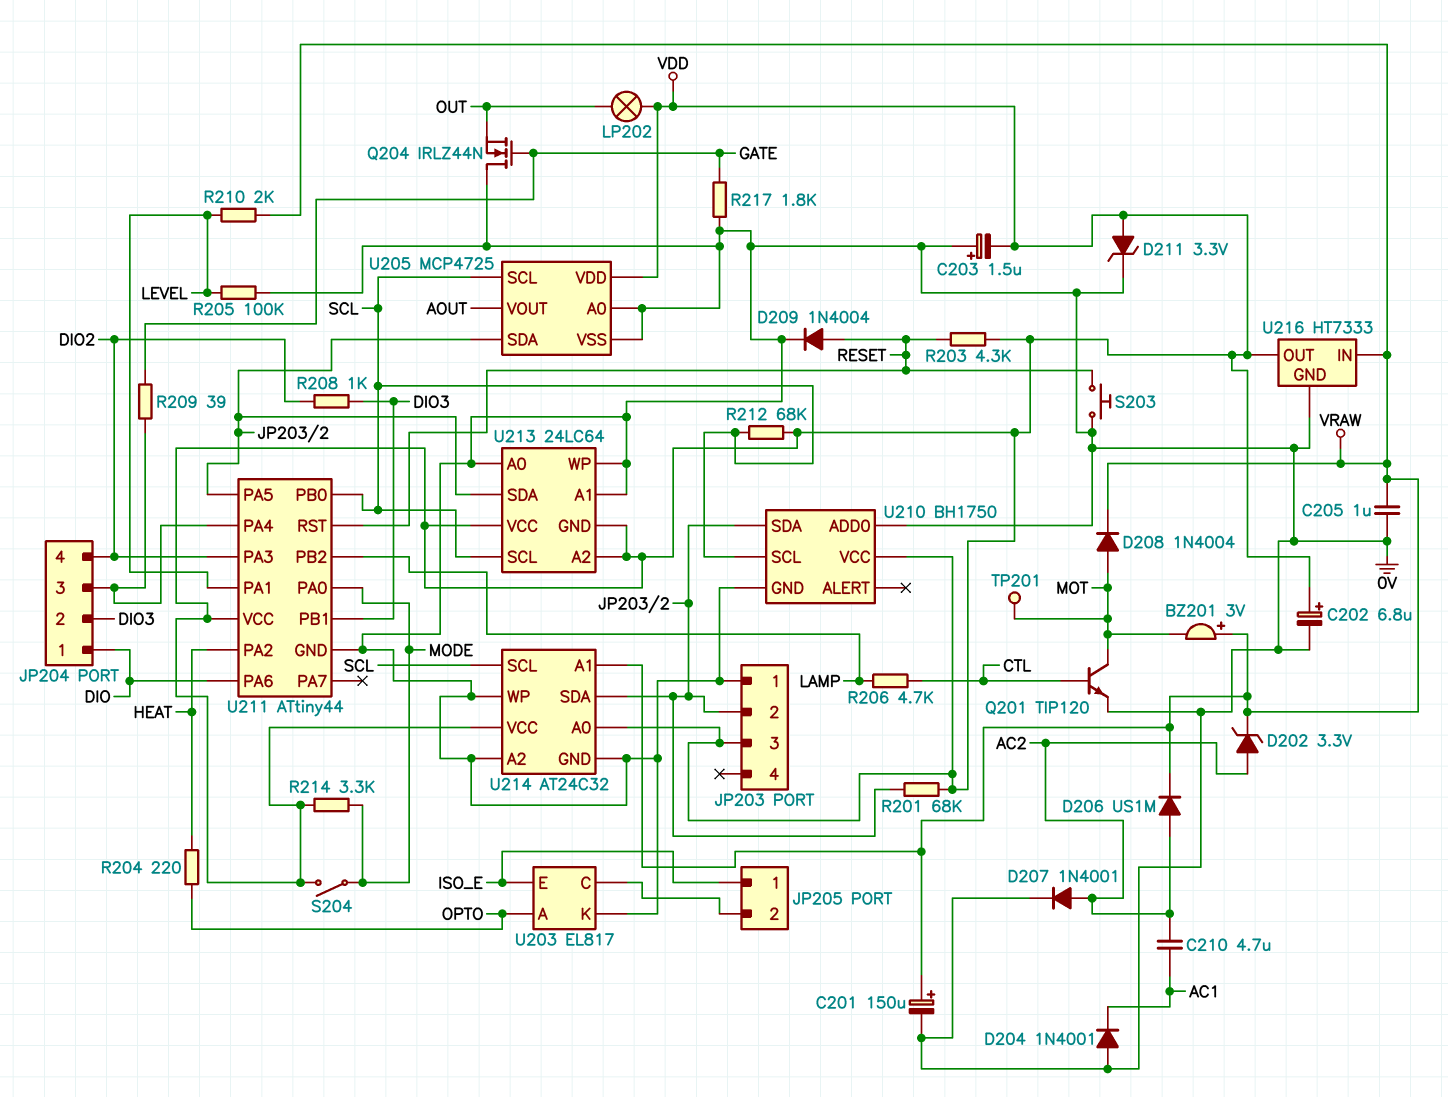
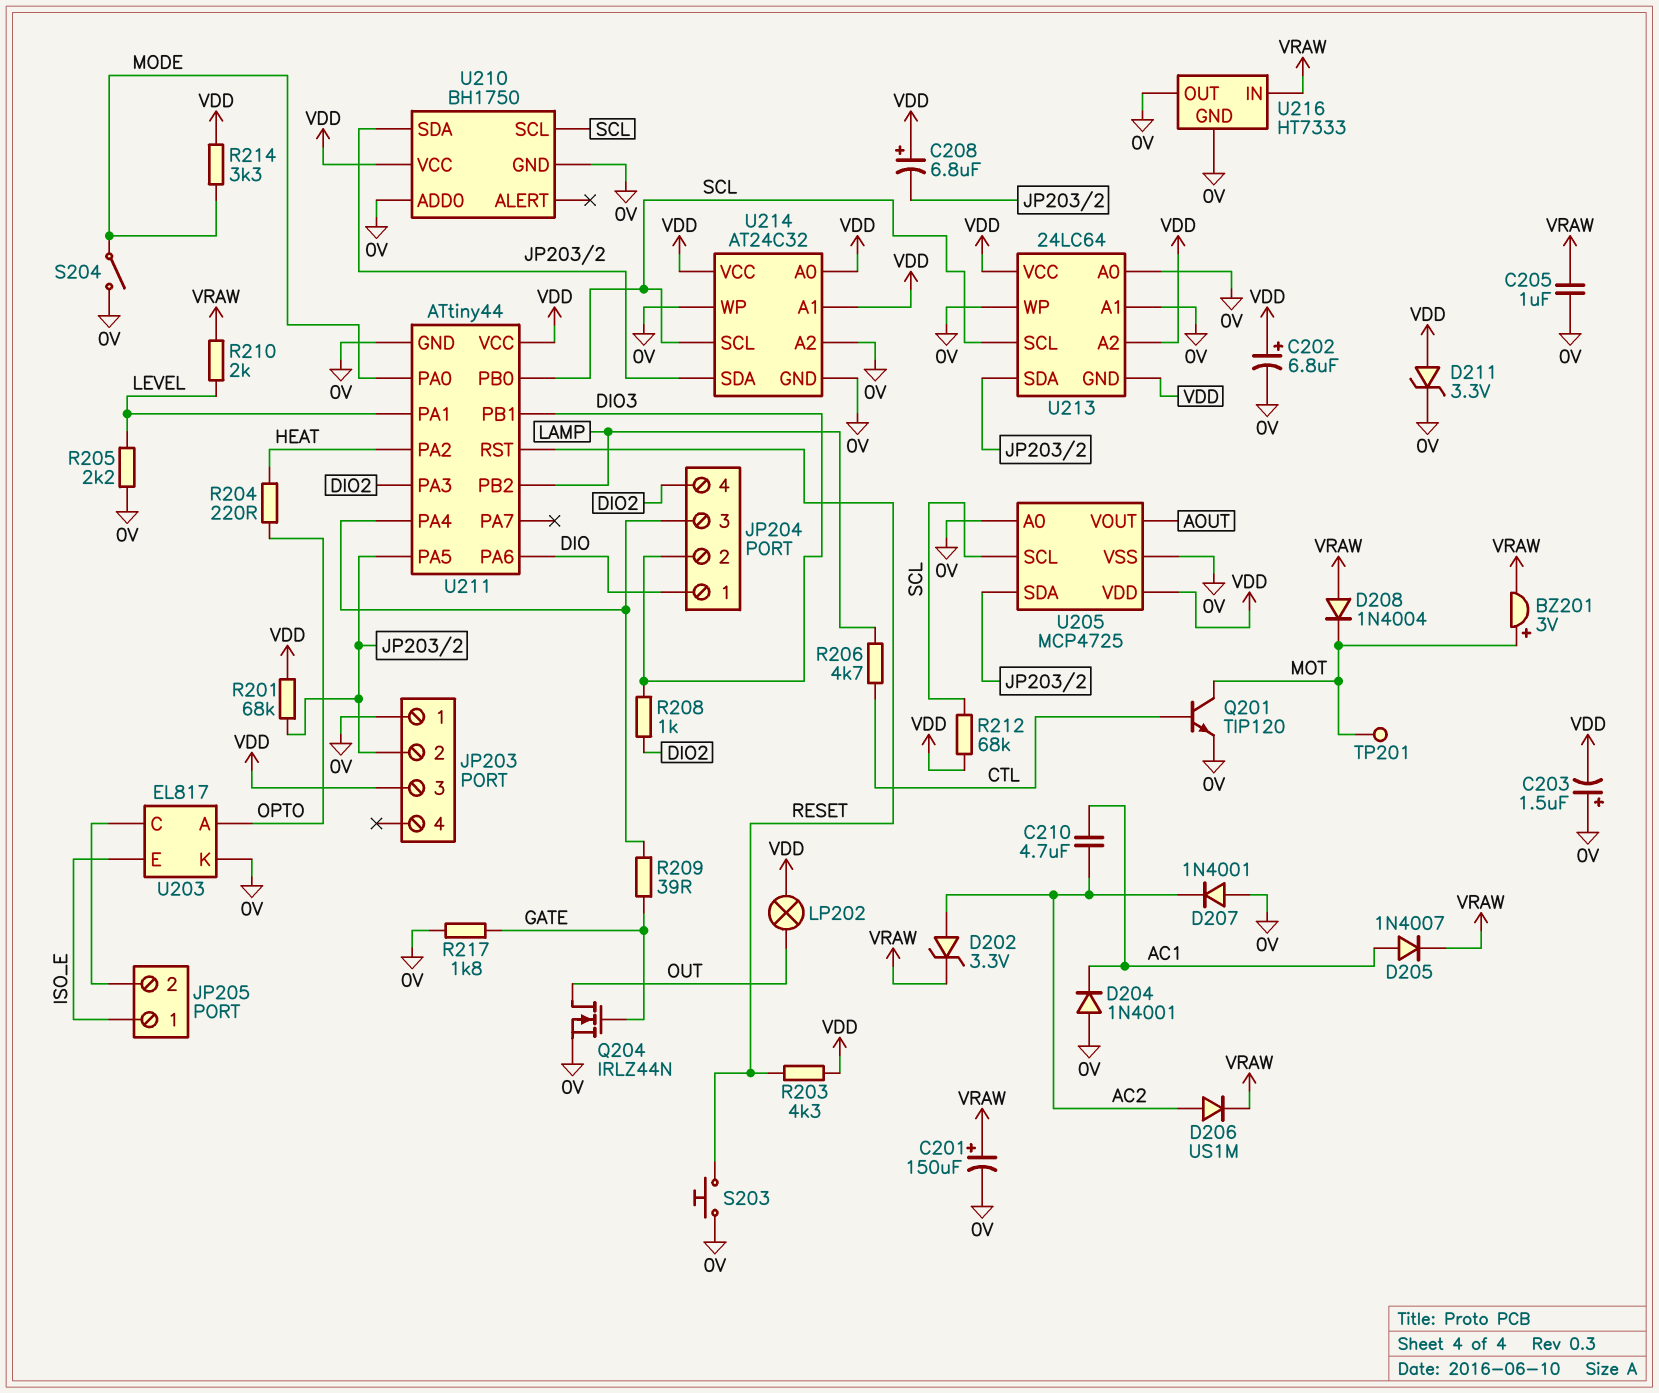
BZ201: buzzer 3V (plus VRAW, minus MOT) -> buzzer 3V (plus MOT, minus VRAW)
C208: none -> 6.8uF (plus VDD, minus JP203/2)
D205: none -> diode 1N4007 (A AC1, K VRAW)
D207: diode 1N4001 (A AC2, K 0V) -> diode 1N4001 (A 0V, K AC2)
D208: diode 1N4004 (A MOT, K VRAW) -> diode 1N4004 (A VRAW, K MOT)
D209: diode 1N4004 (A RESET, K 0V) -> none
Q204: NMOS IRLZ44N (G GATE, D 0V, S OUT) -> NMOS IRLZ44N (G GATE, D OUT, S 0V)
R205: 100k (0V, LEVEL) -> 2.2k (0V, LEVEL)
S204: switch (MODE, VDD) -> switch (0V, MODE)
U214 pin A1: VRAW -> VDD
U216 pin OUT: VDD -> 0V

